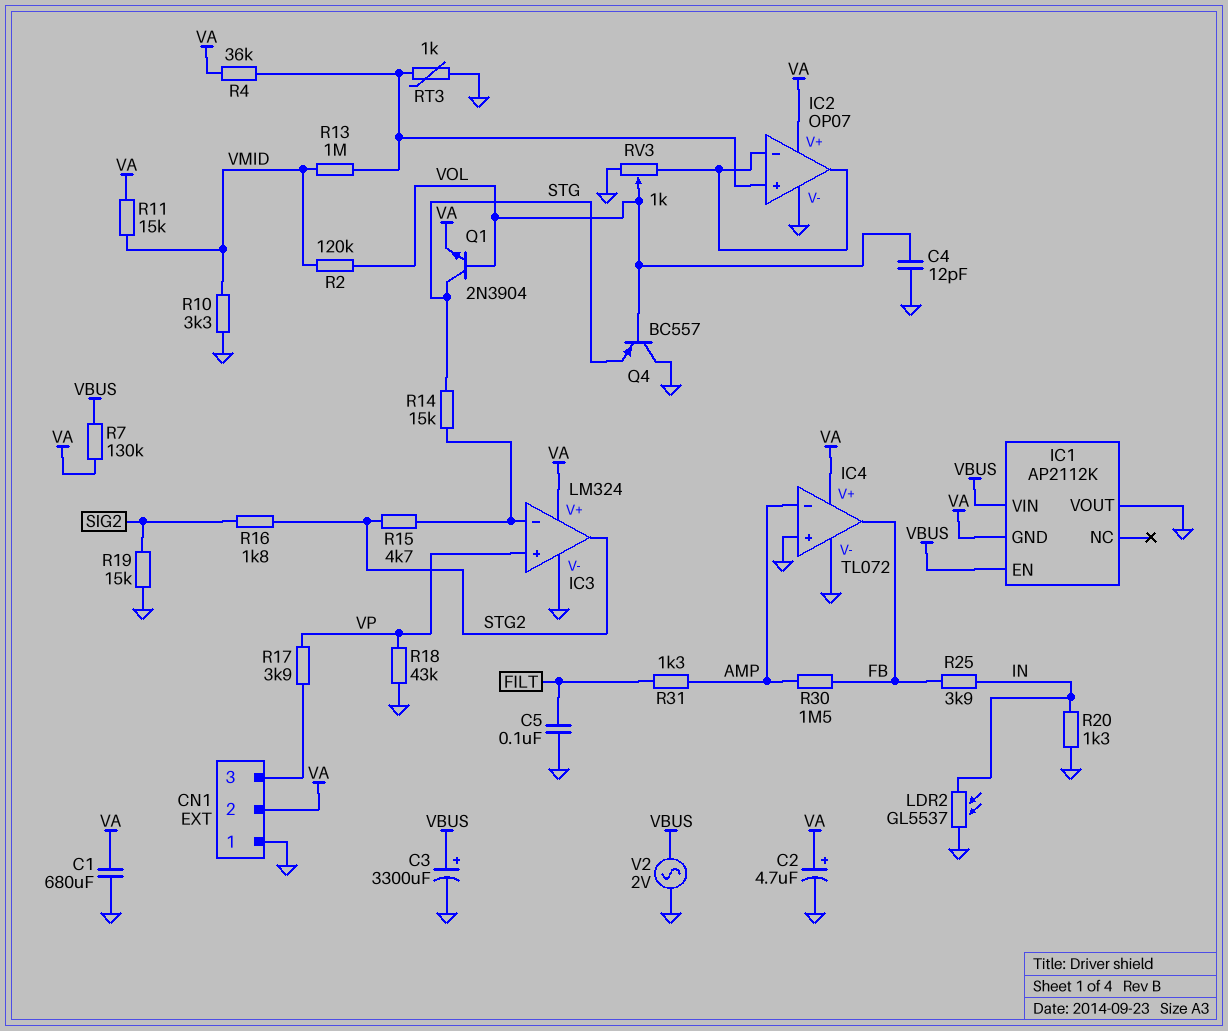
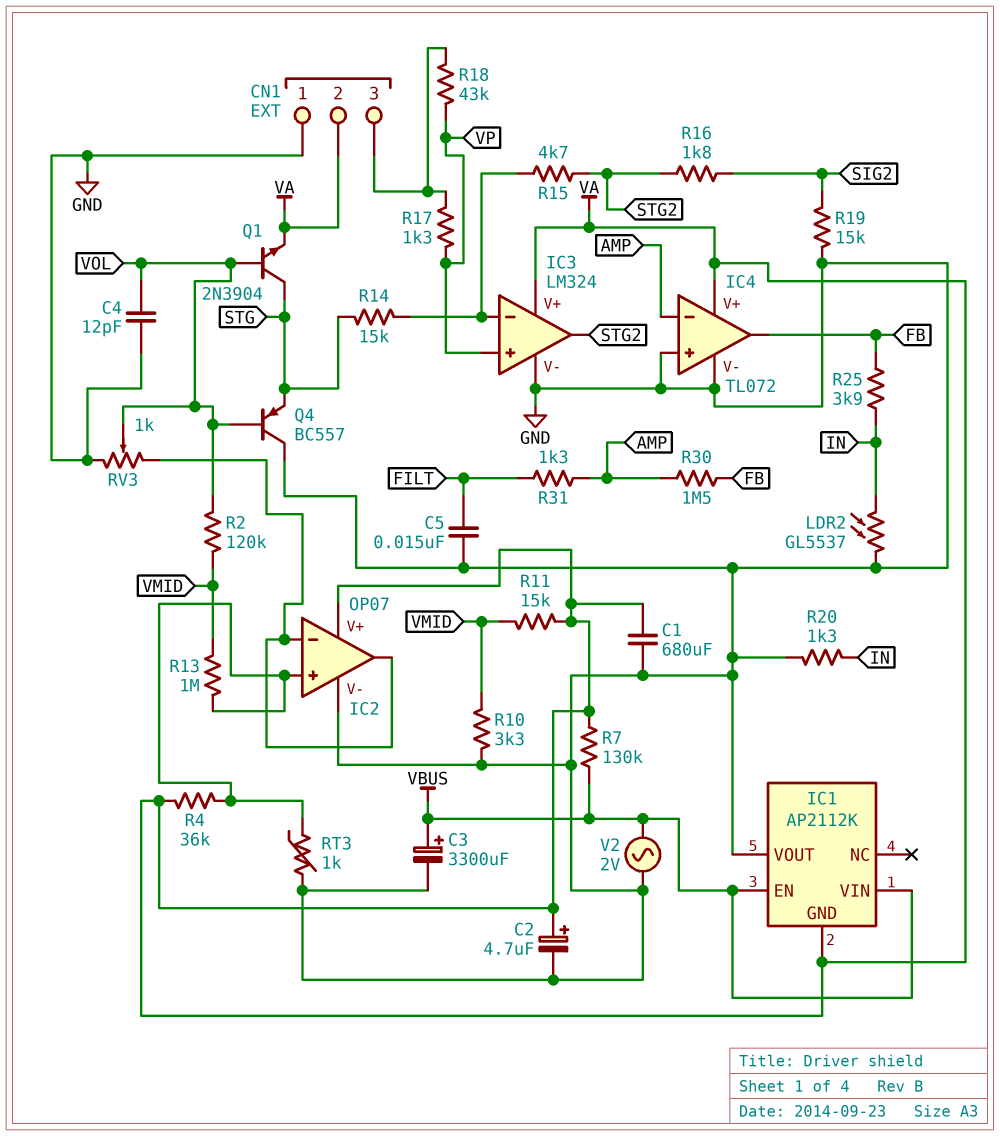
C5: 100nF (FILT, GND) -> 15nF (FILT, GND)
R17: 3.9k (CN1/3, VP) -> 1.3k (CN1/3, VP)
R18: 43k (GND, VP) -> 43k (CN1/3, VP)

